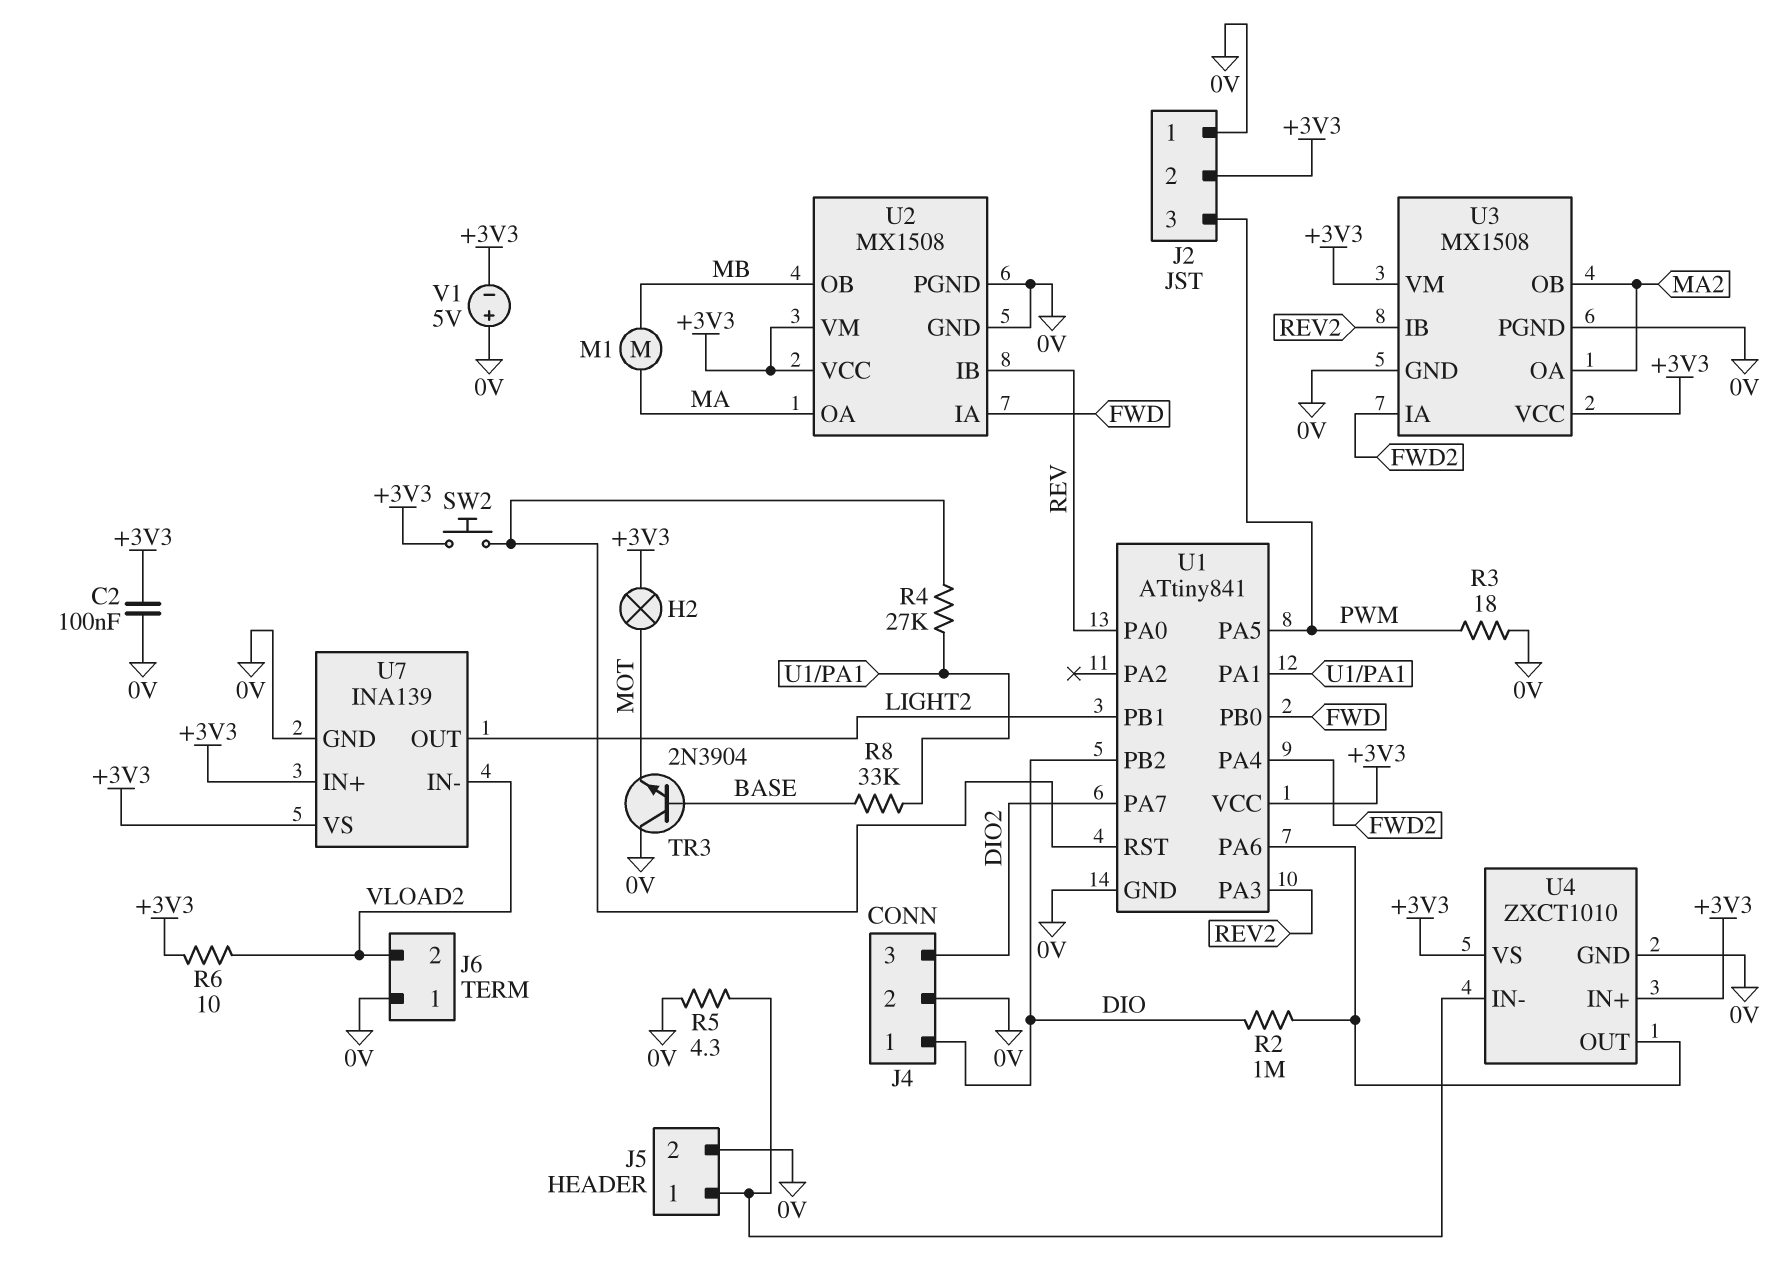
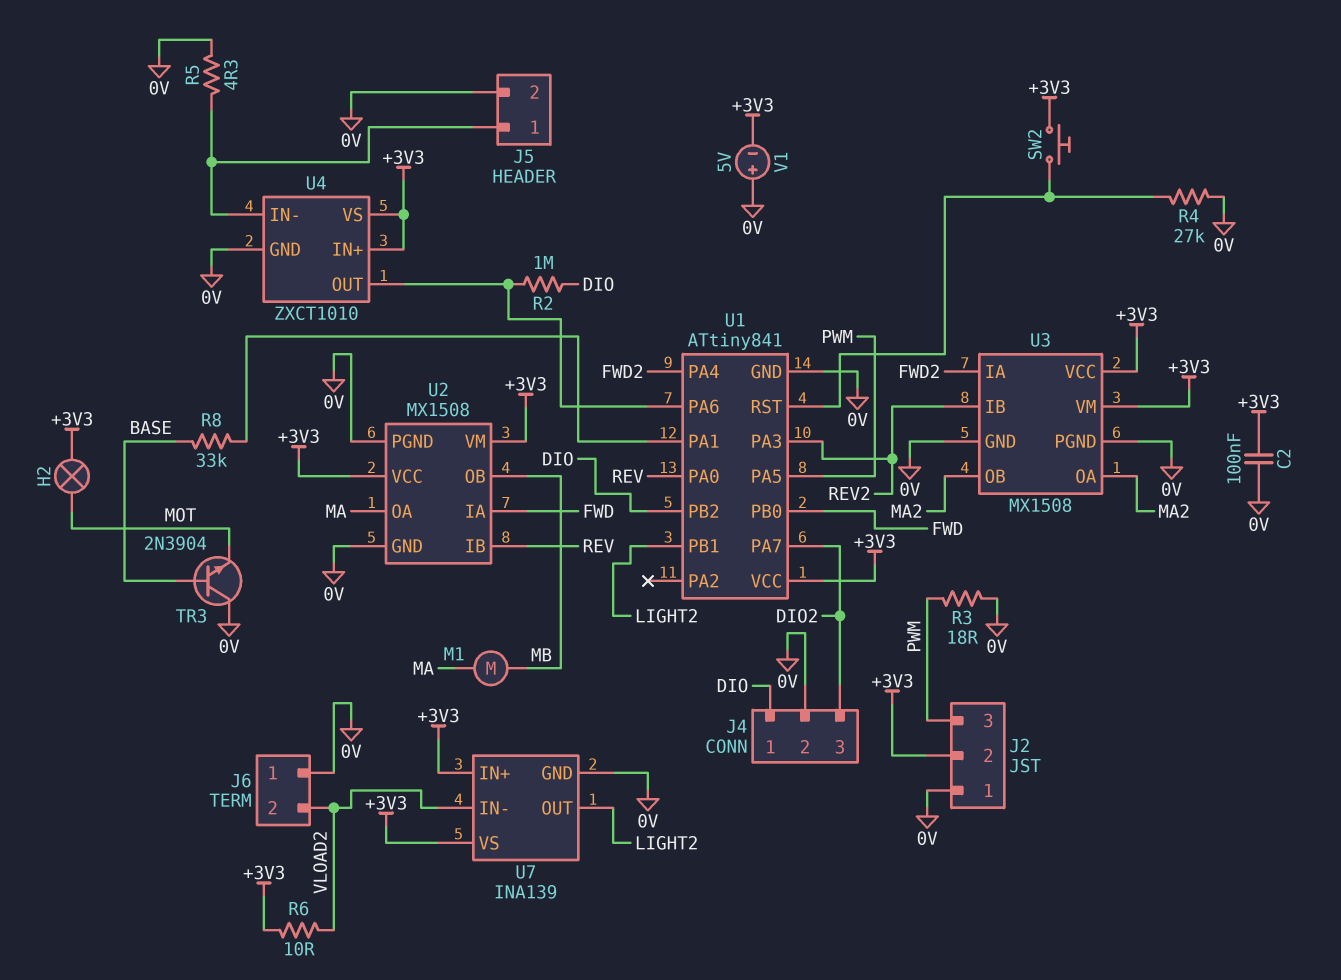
R4: 27k (U1/PA1, U1/RST) -> 27k (0V, U1/RST)

